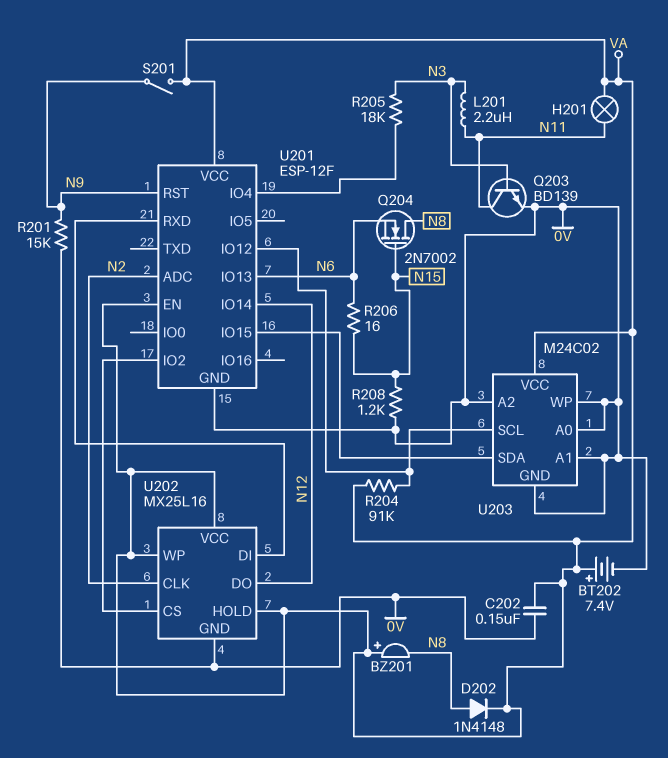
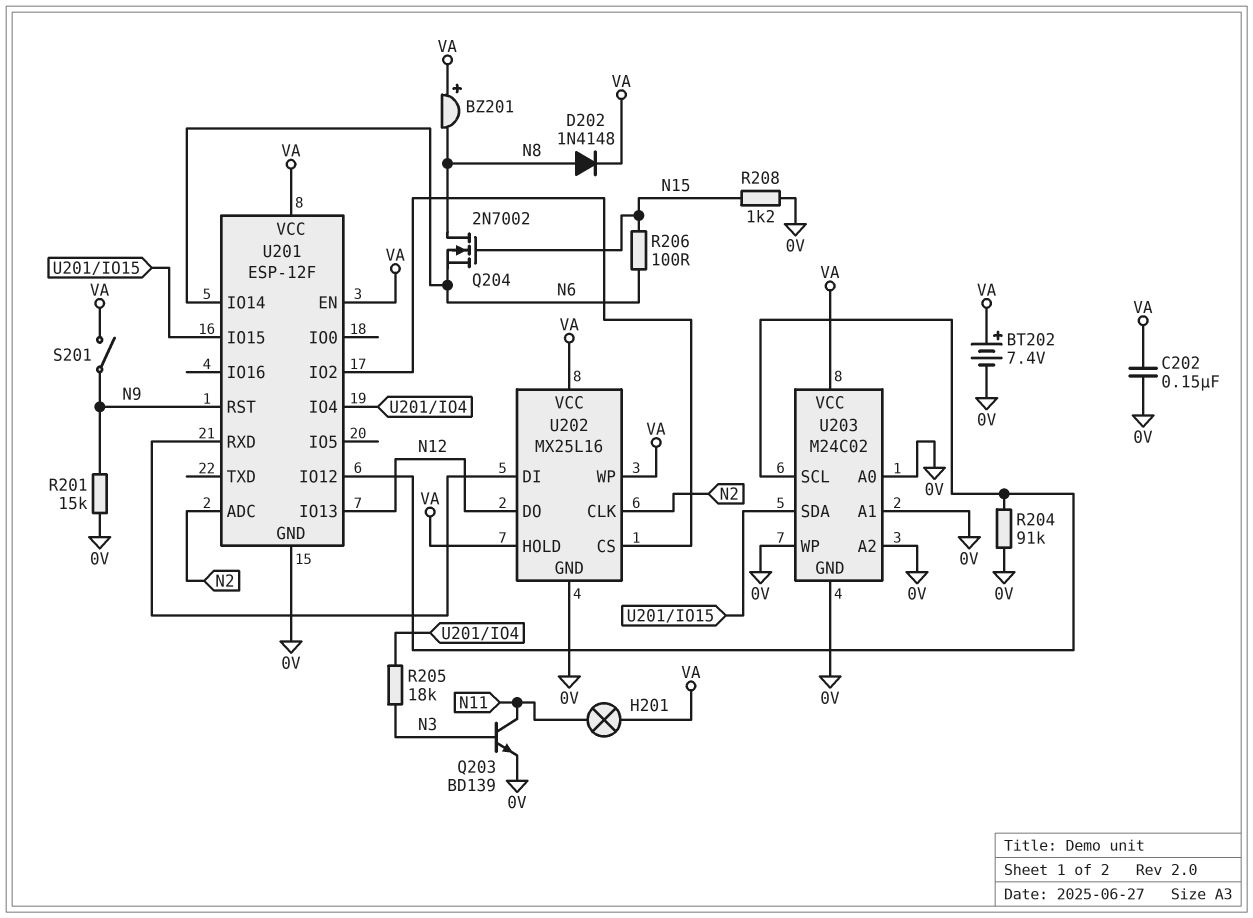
L201: 2.2uH (N3, N11) -> none
R204: 91k (U201/IO12, VA) -> 91k (0V, U201/IO12)
R206: 16 (N6, N15) -> 100 (N6, N15)
U201 pin IO13: N6 -> N12
U201 pin IO14: N12 -> N6

